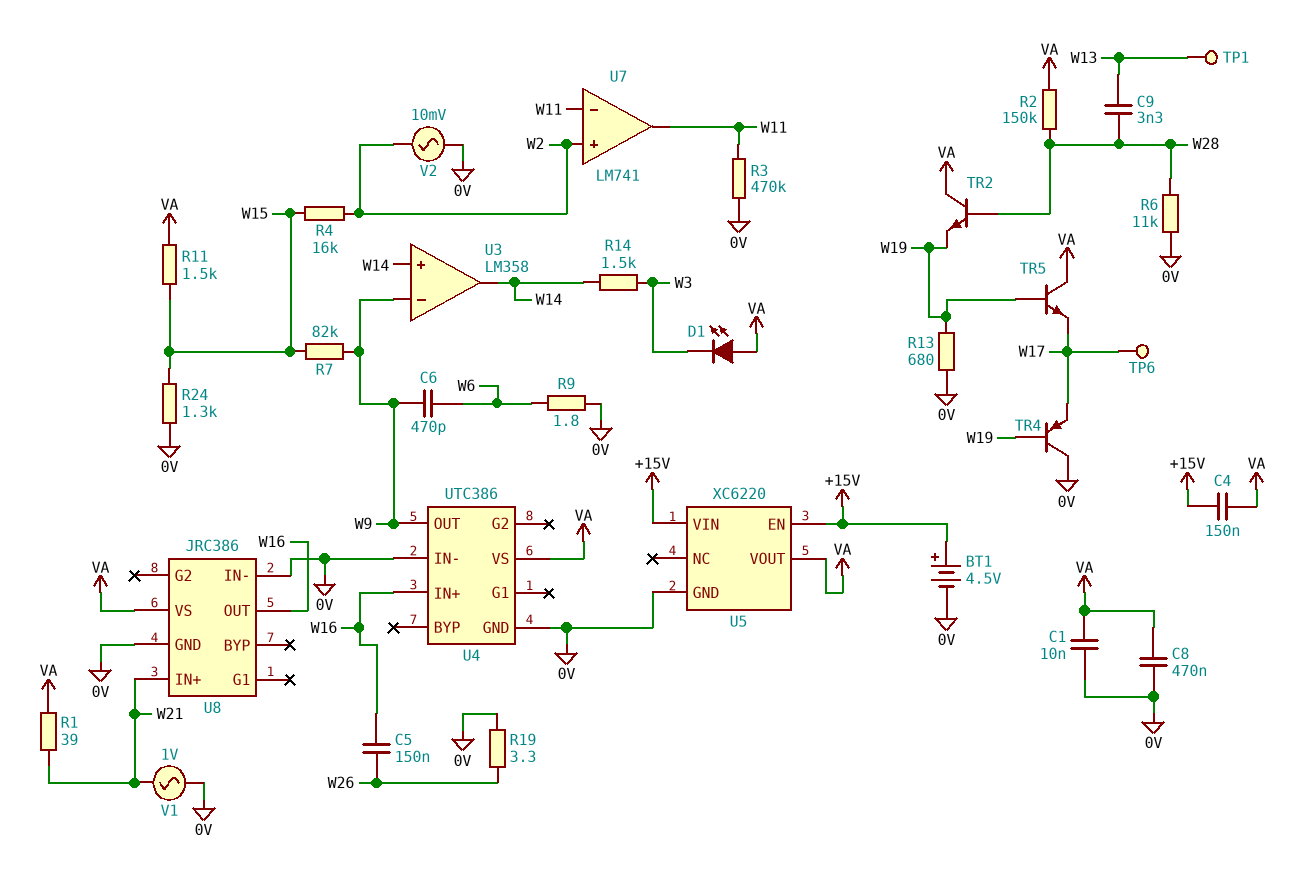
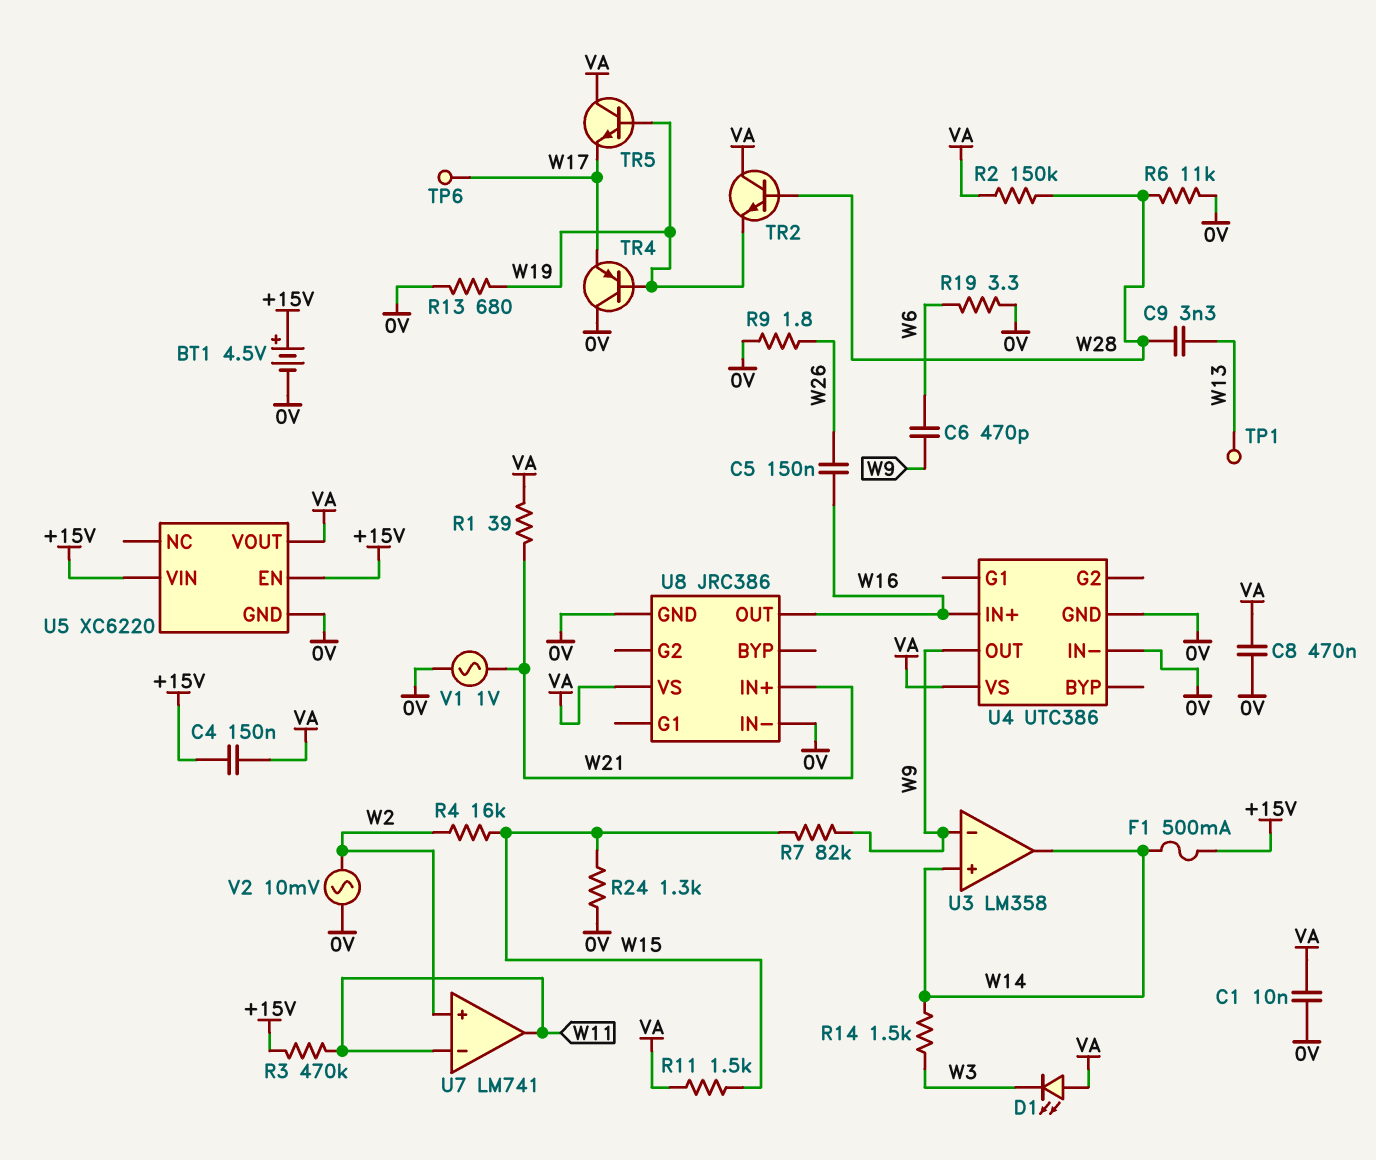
F1: none -> 500mA (+15V, W14)
R3: 470k (0V, W11) -> 470k (+15V, W11)
R9: 1.8 (0V, W6) -> 1.8 (0V, W26)
R19: 3.3 (0V, W26) -> 3.3 (0V, W6)

